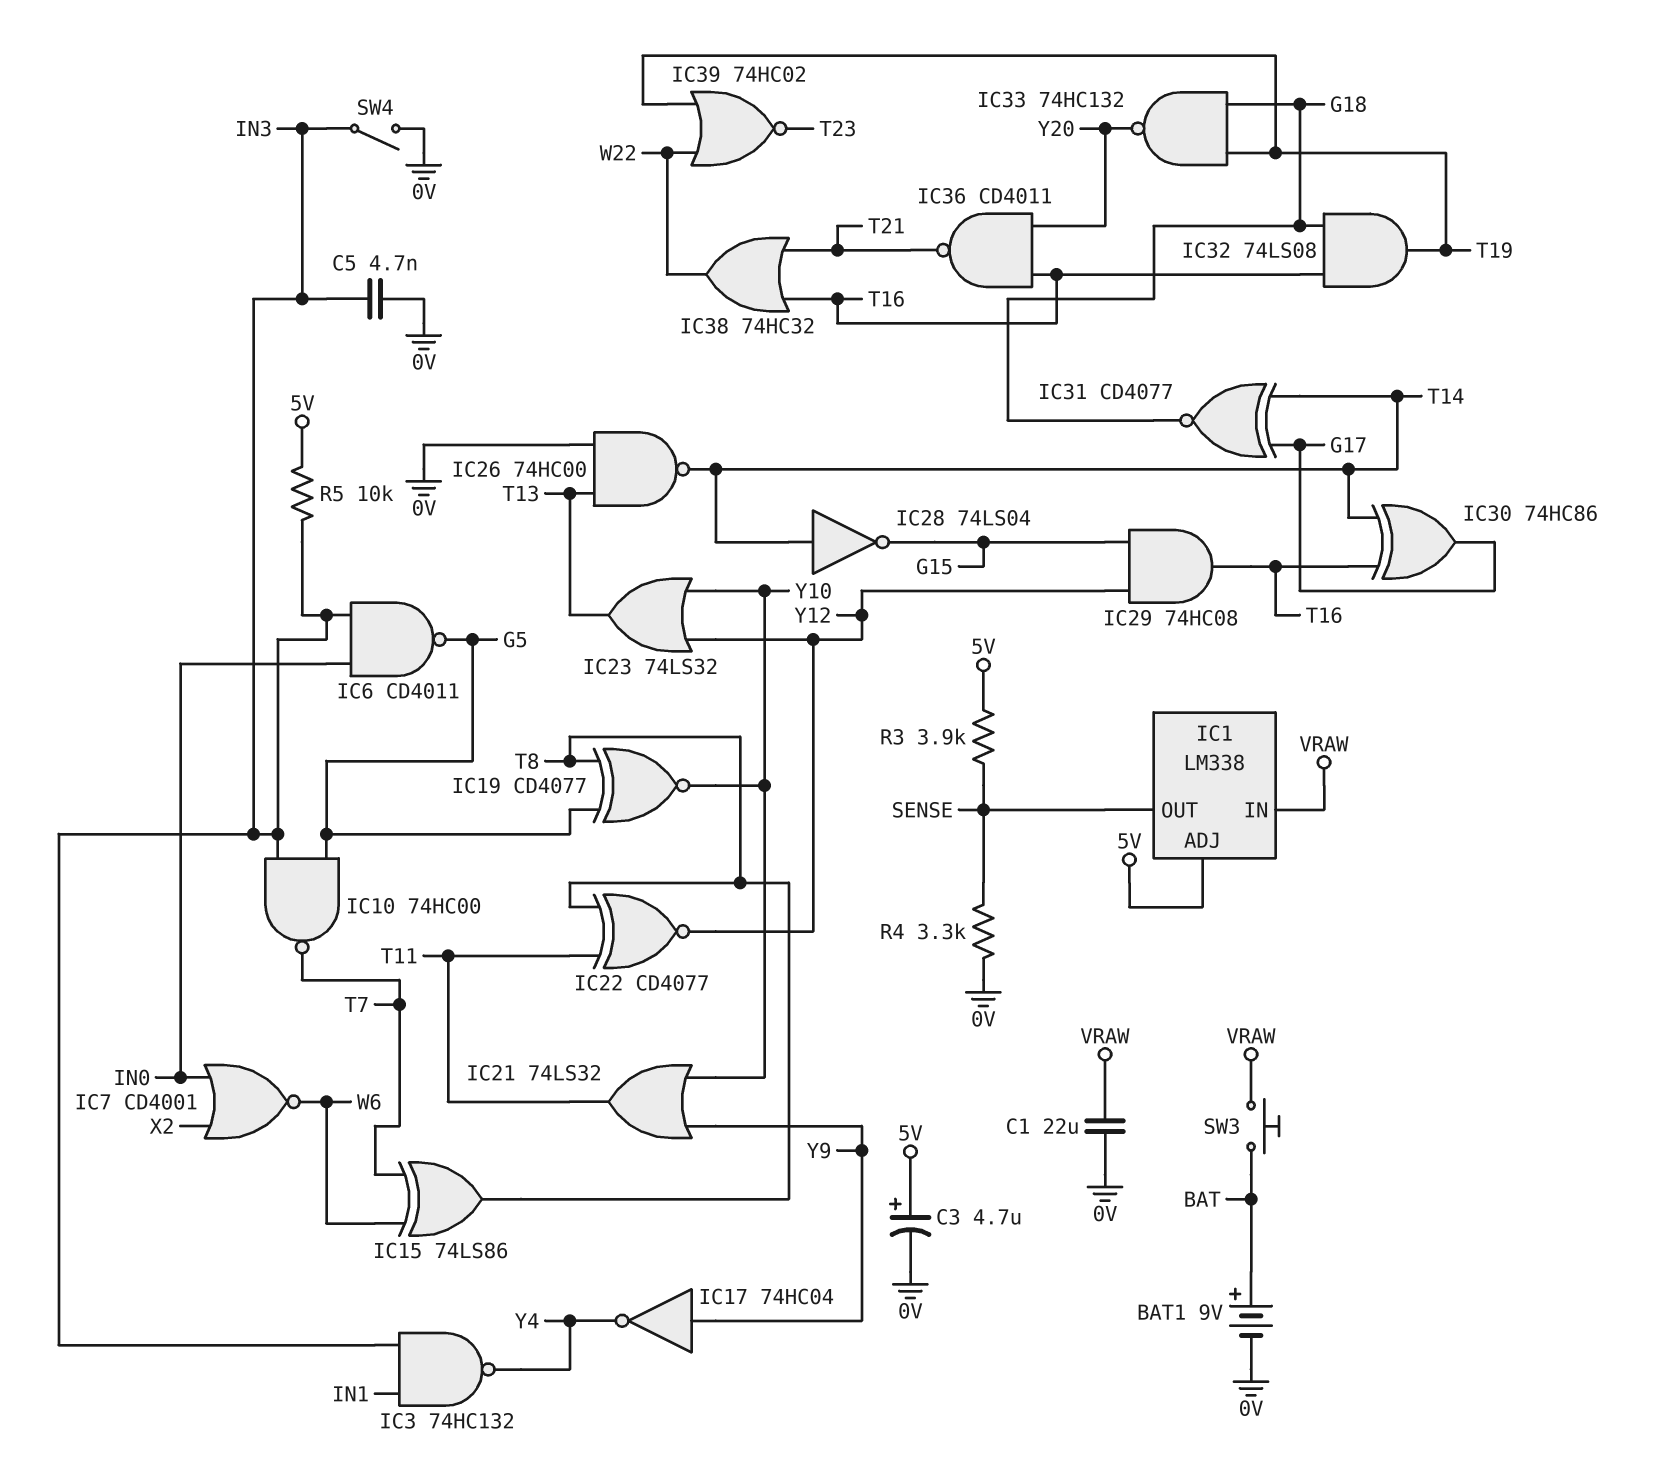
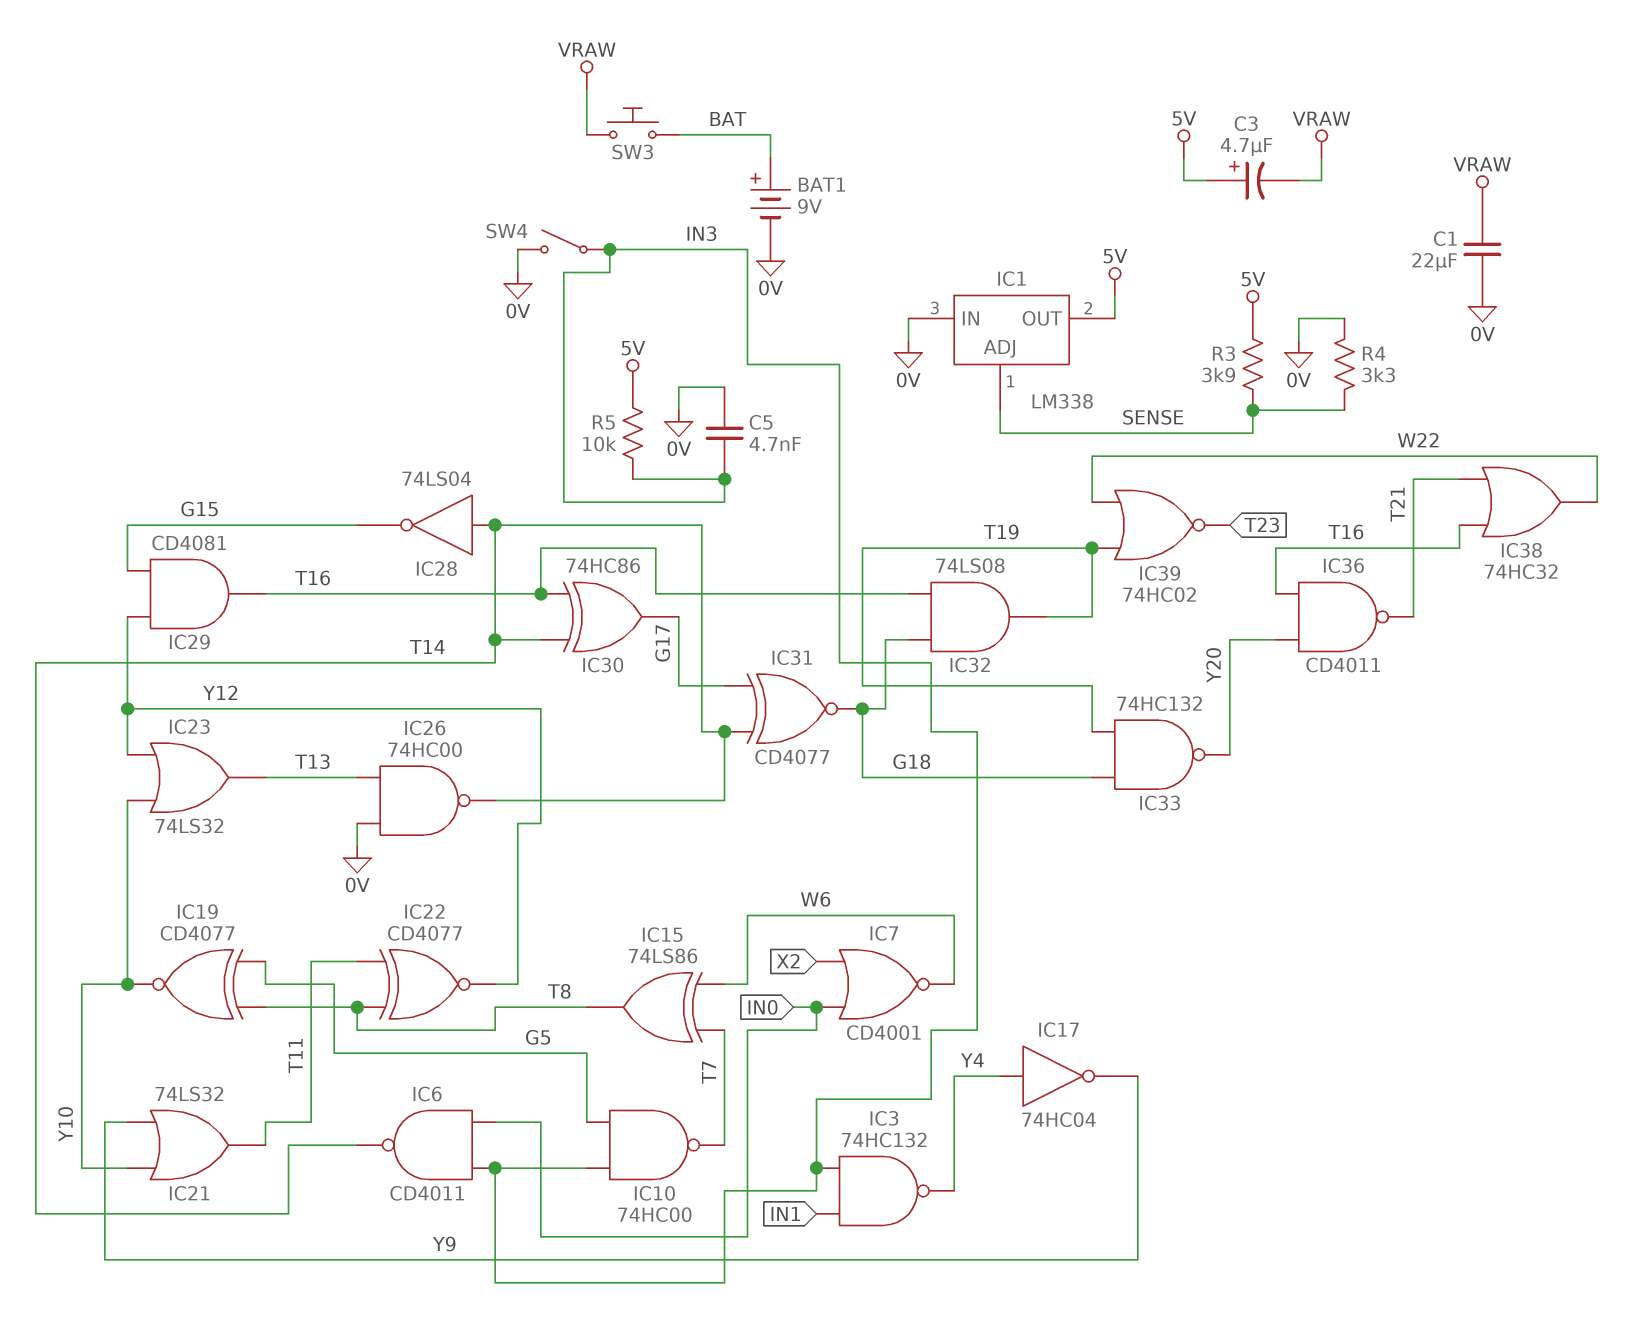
C3: 4.7uF (plus 5V, minus 0V) -> 4.7uF (plus 5V, minus VRAW)
IC1 pin ADJ: 5V -> SENSE
IC1 pin IN: VRAW -> 0V
IC1 pin OUT: SENSE -> 5V
IC6: NAND CD4011 (in IN0, in IN3, out G5) -> NAND CD4011 (in IN0, in IN3, out T14)
IC17: NOT 74HC04 (in Y9, out Y4) -> NOT 74HC04 (in Y4, out Y9)
IC29: AND 74HC08 (in G15, in Y12, out T16) -> AND CD4081 (in G15, in Y12, out T16)

